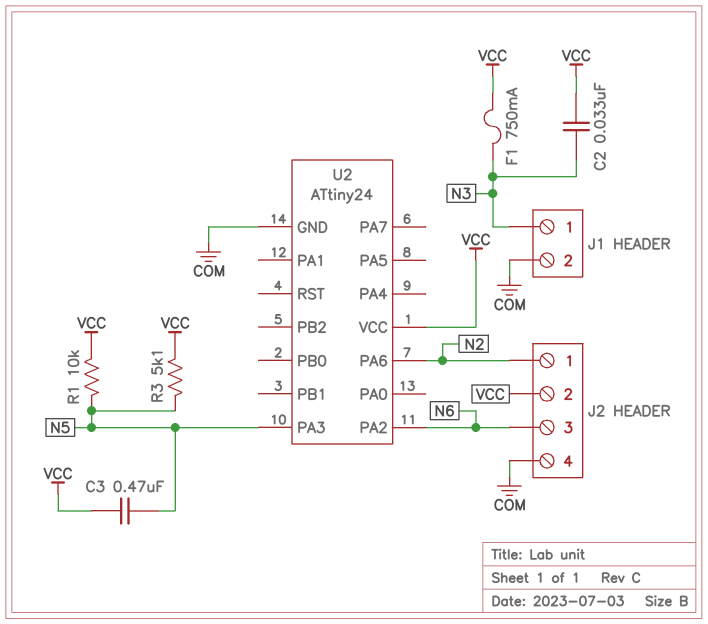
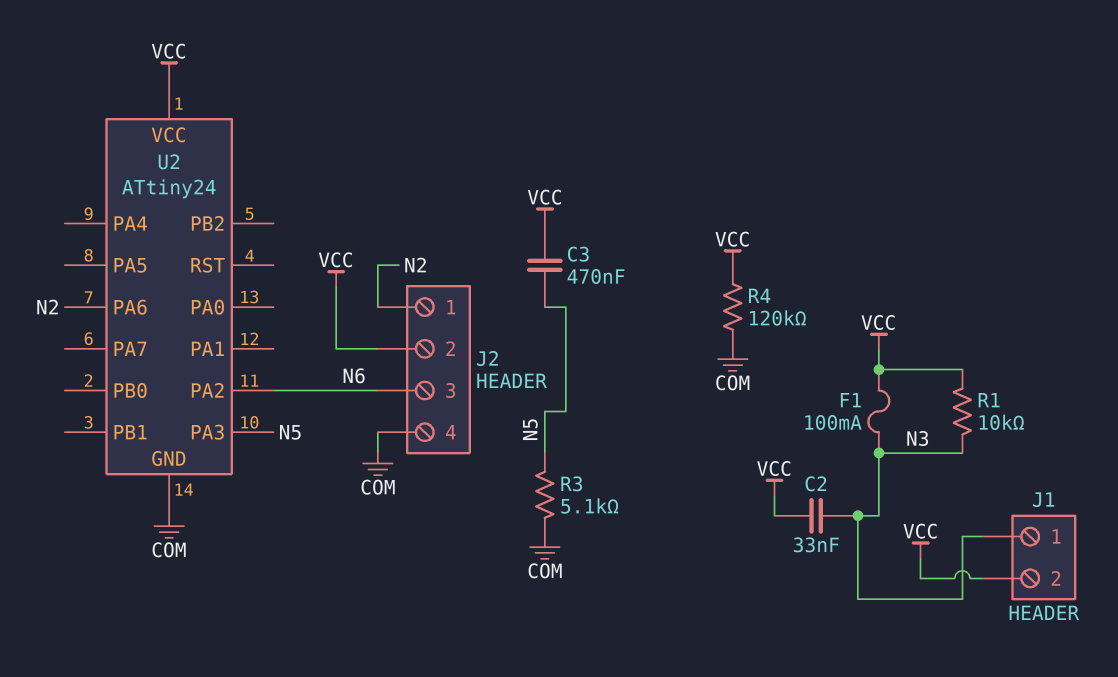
F1: 750mA (N3, VCC) -> 100mA (N3, VCC)
J1 pin 2: COM -> VCC
R1: 10k (N5, VCC) -> 10k (N3, VCC)
R3: 5.1k (N5, VCC) -> 5.1k (COM, N5)
R4: none -> 120k (COM, VCC)

